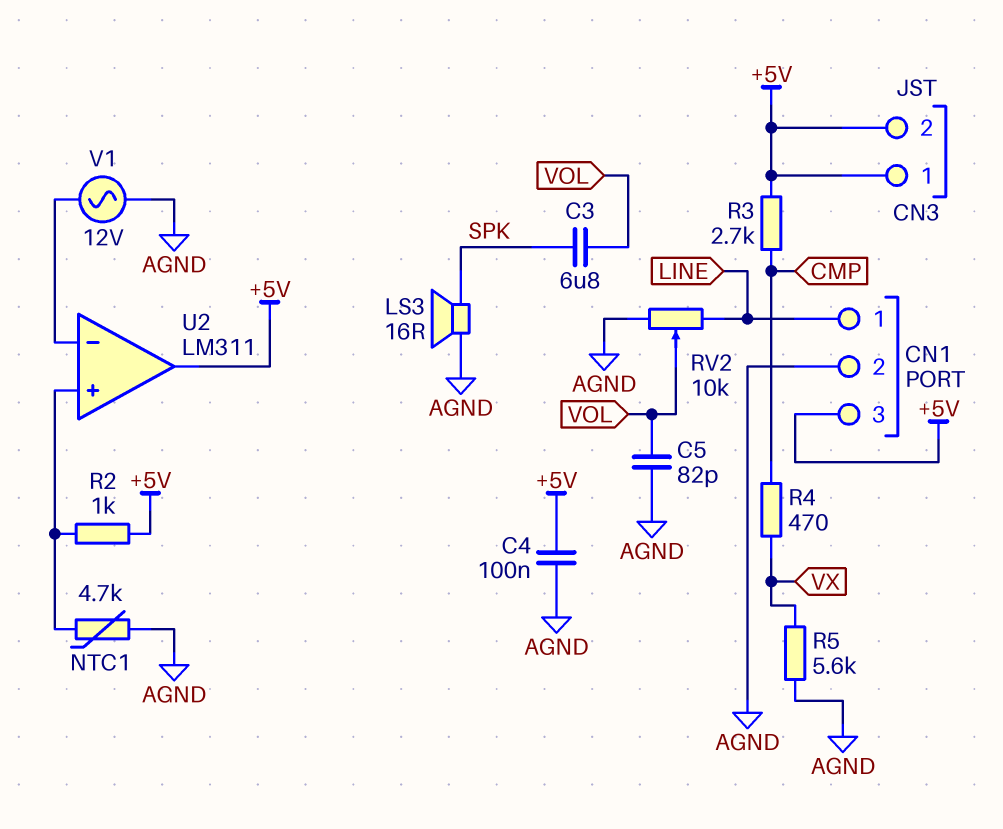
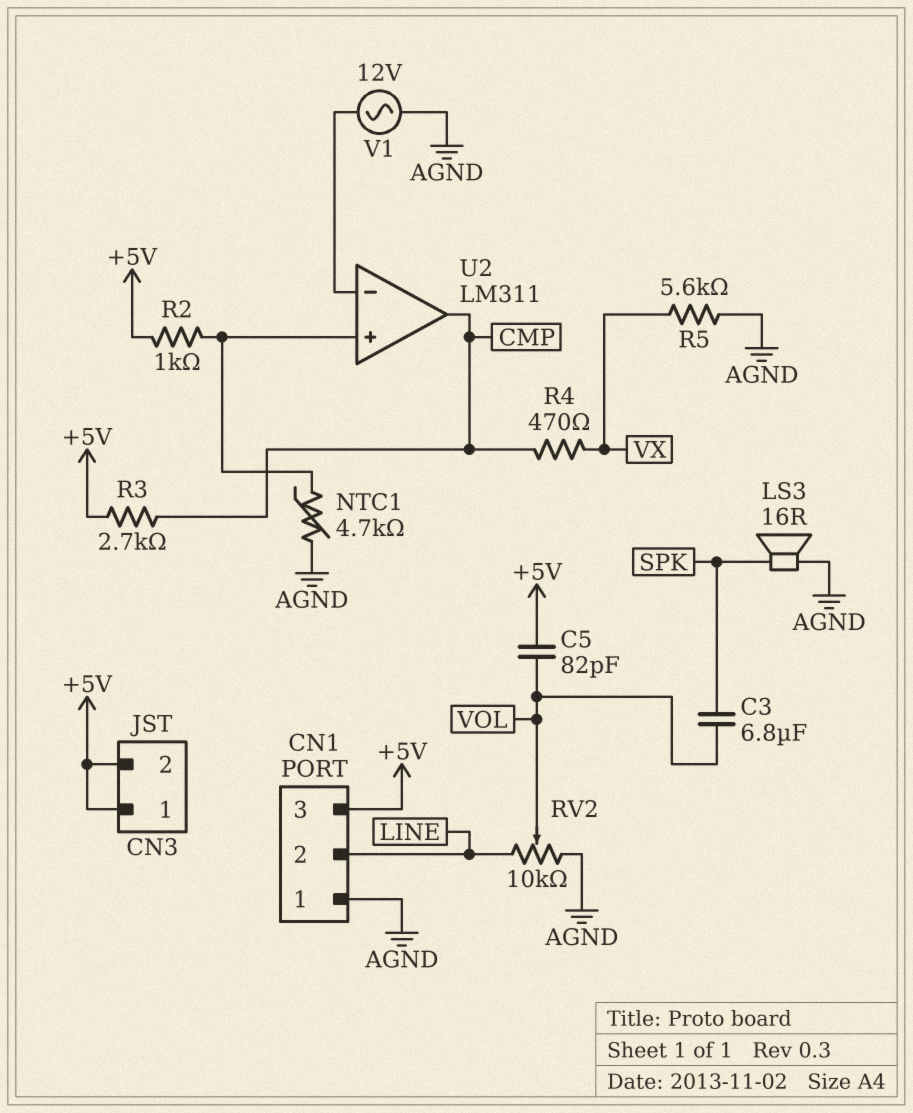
C4: 100nF (+5V, AGND) -> none
C5: 82pF (AGND, VOL) -> 82pF (+5V, VOL)
CN1 pin 1: LINE -> AGND
CN1 pin 2: AGND -> LINE
U2 pin out: +5V -> CMP

